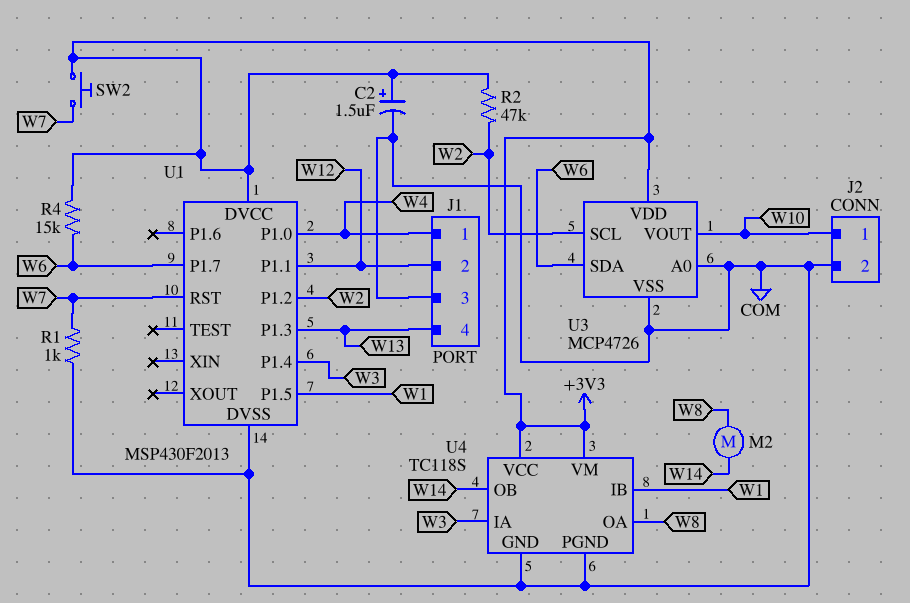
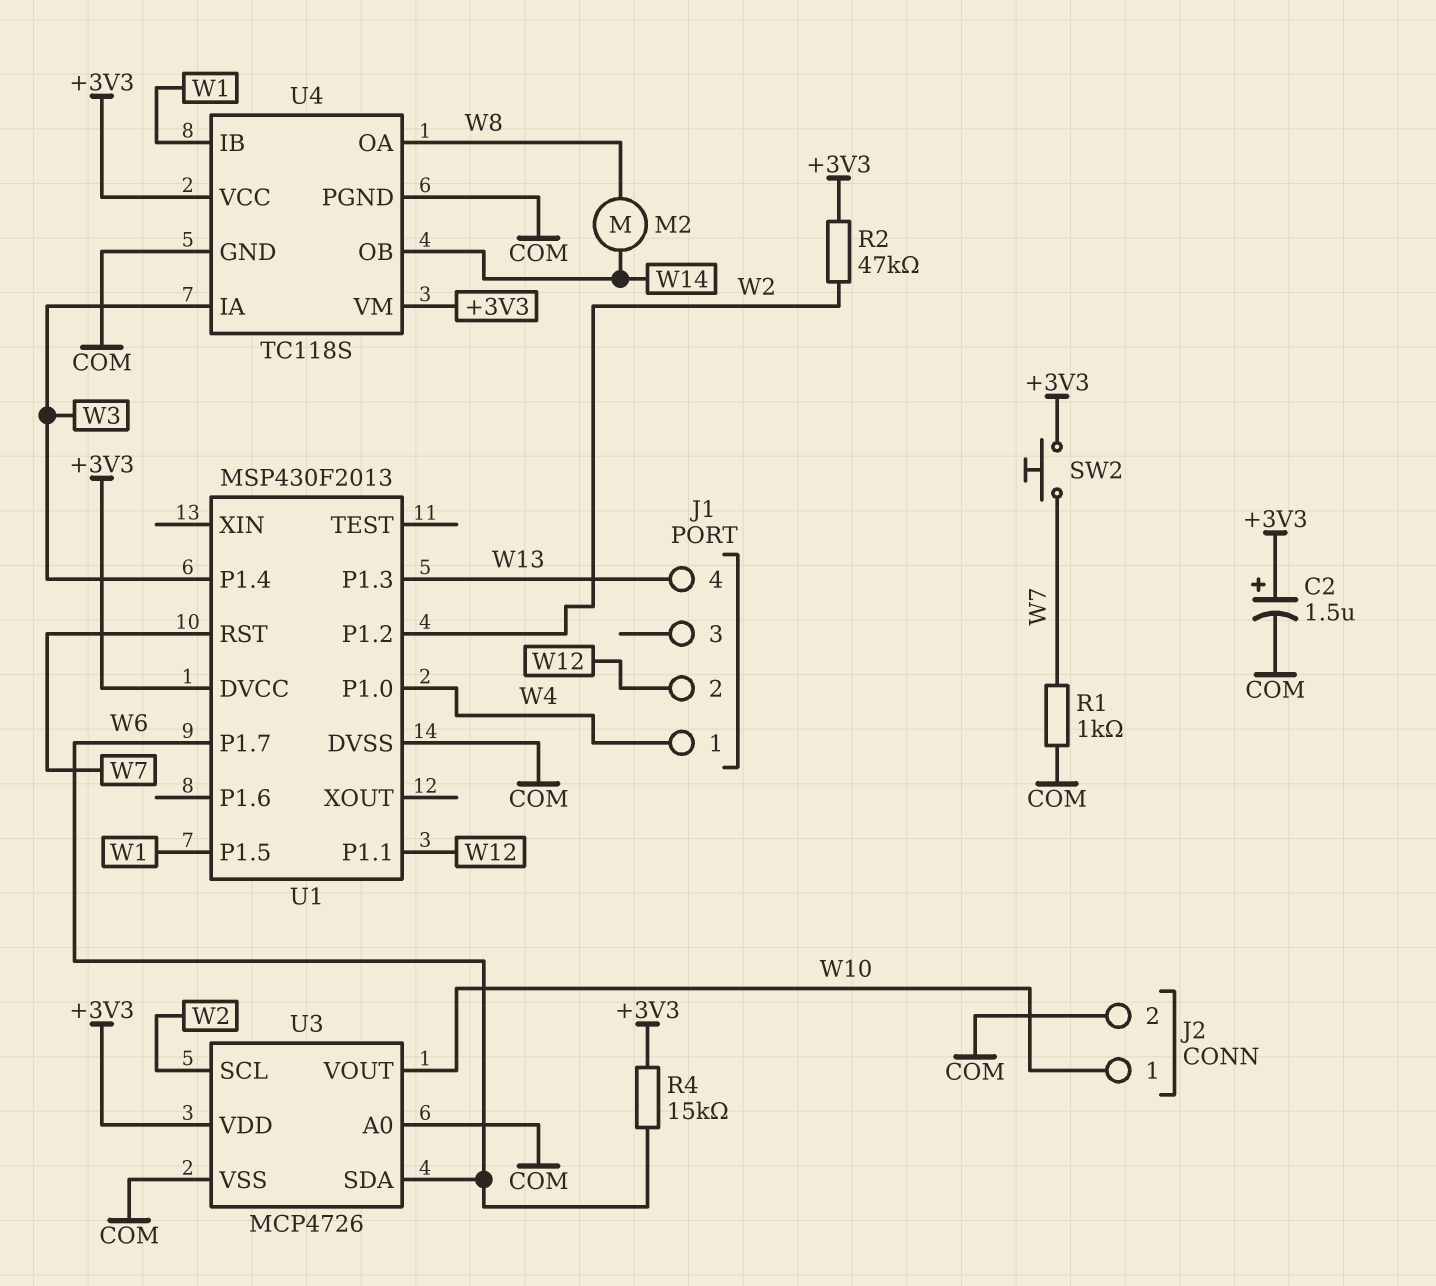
J1 pin 3: COM -> none

